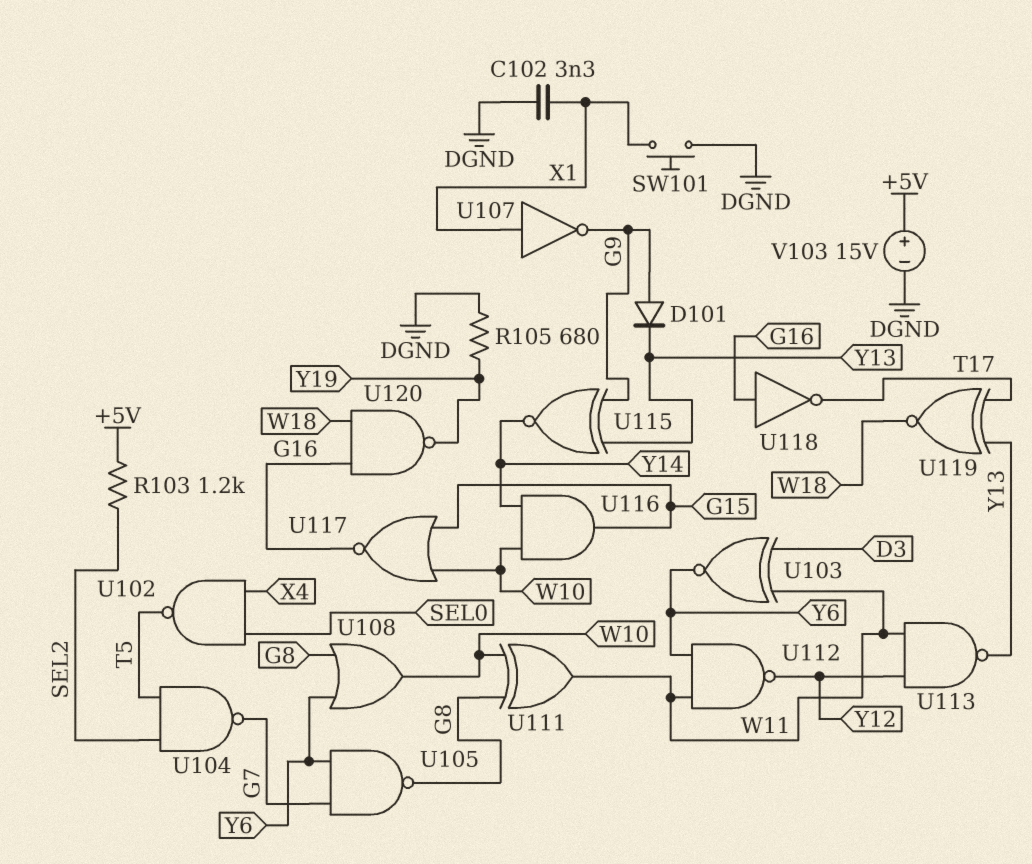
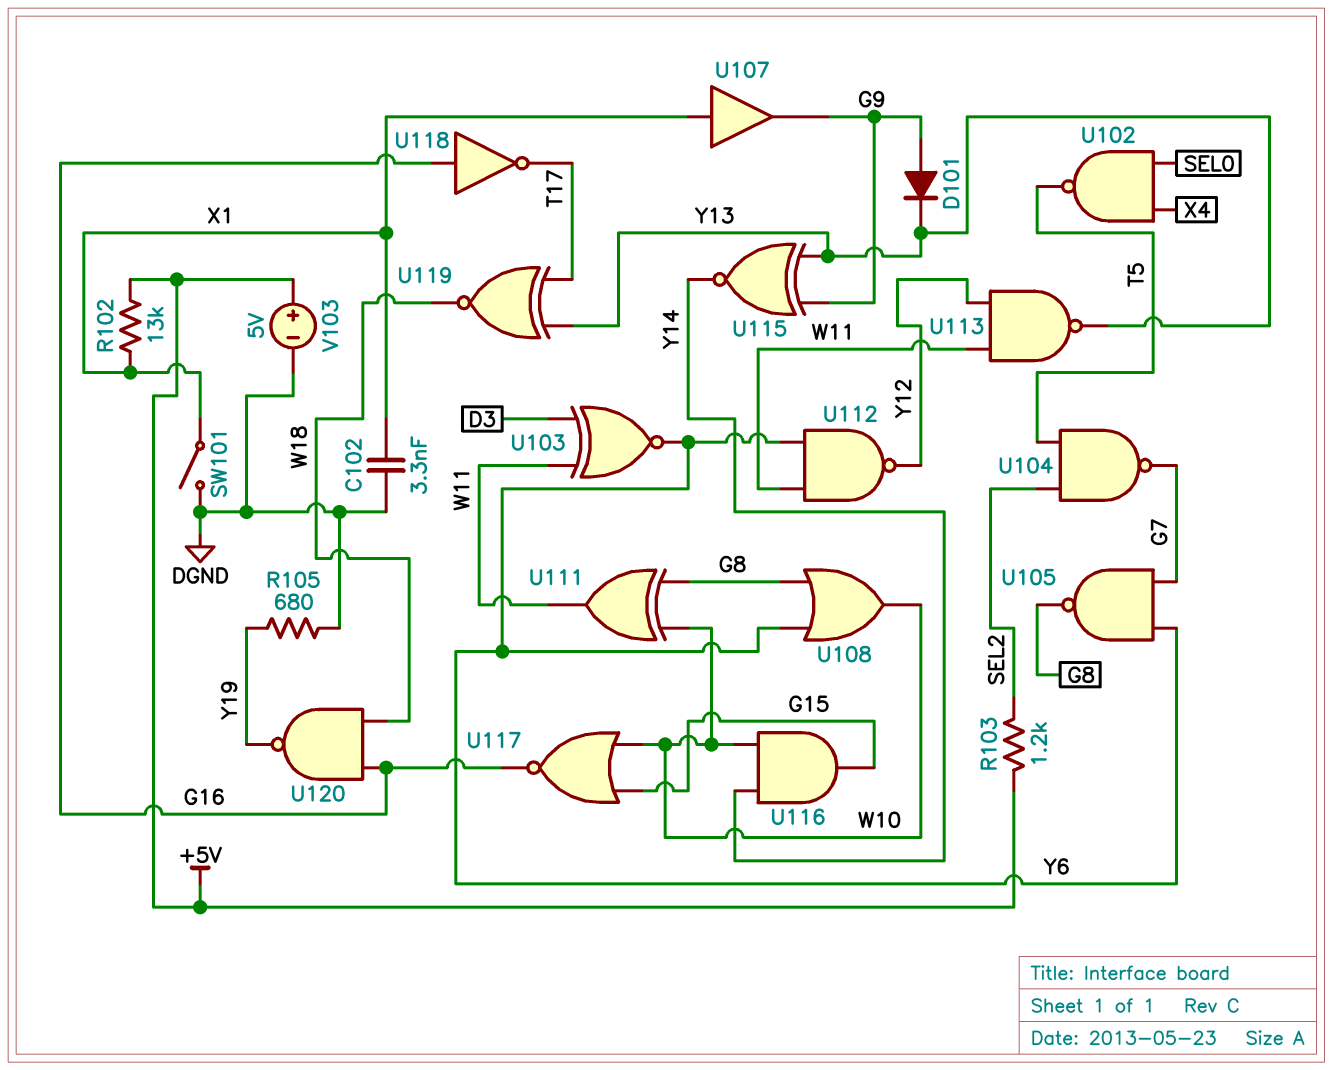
R102: none -> 13k (+5V, X1)
SW101: button (DGND, X1) -> switch (DGND, X1)
U107: NOT (in X1, out G9) -> buffer (in X1, out G9)
V103: 15V (plus +5V, minus DGND) -> 5V (plus +5V, minus DGND)

